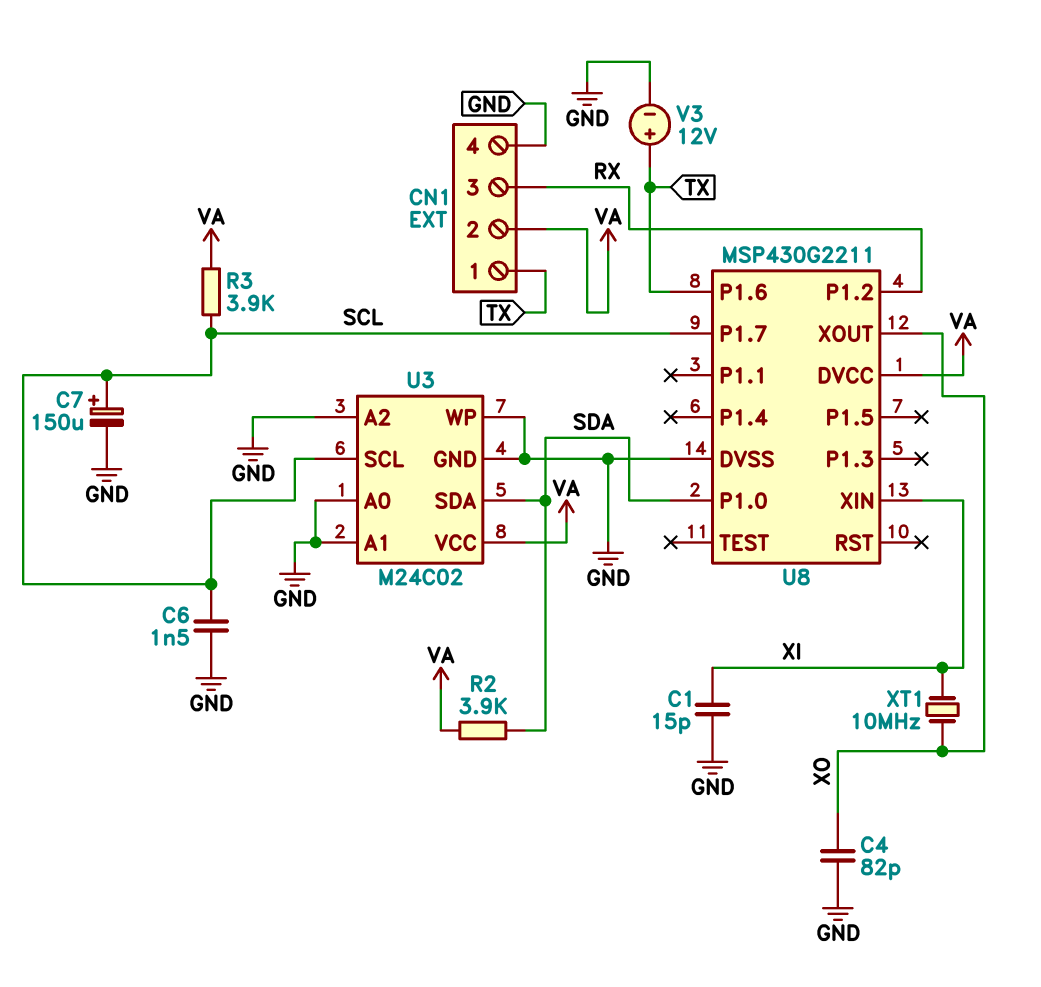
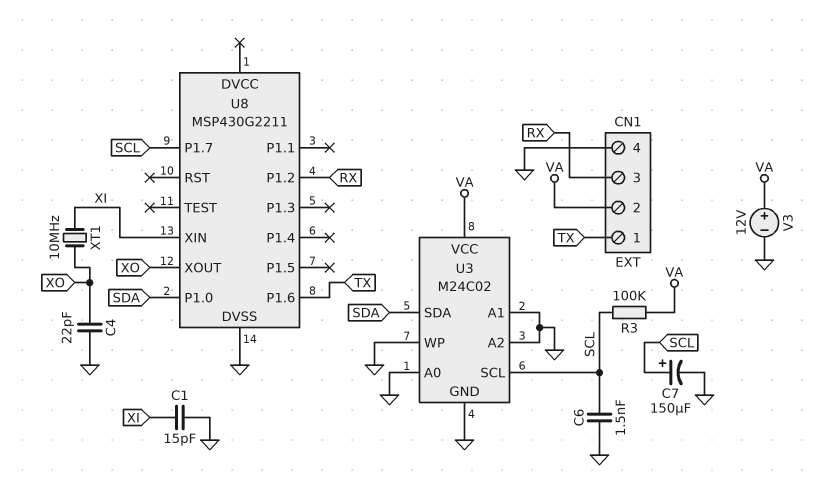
C4: 82pF (GND, XO) -> 22pF (GND, XO)
R2: 3.9k (SDA, VA) -> none
R3: 3.9k (SCL, VA) -> 100k (SCL, VA)
U8 pin DVCC: VA -> none
V3: 12V (plus TX, minus GND) -> 12V (plus VA, minus GND)

